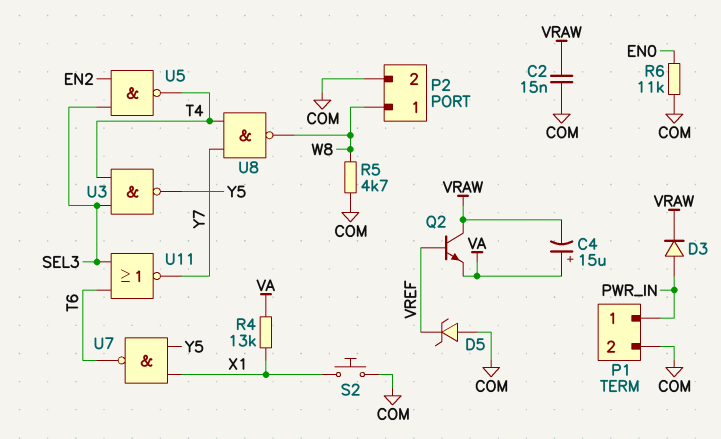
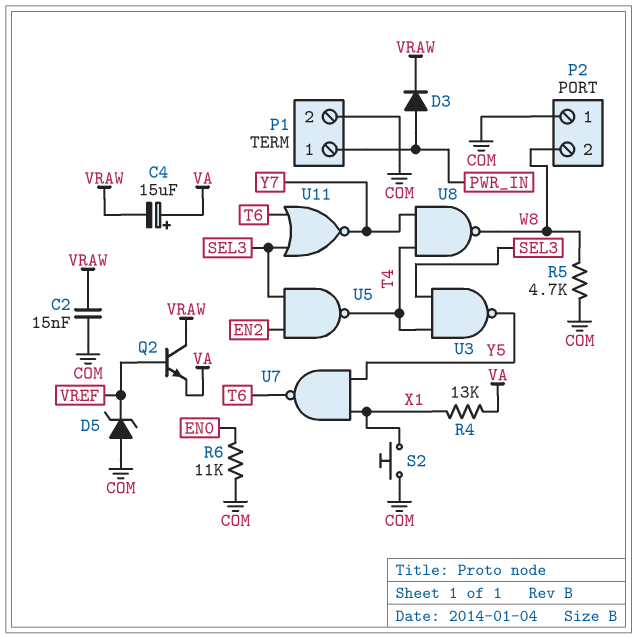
P2 pin 1: W8 -> COM
P2 pin 2: COM -> W8

